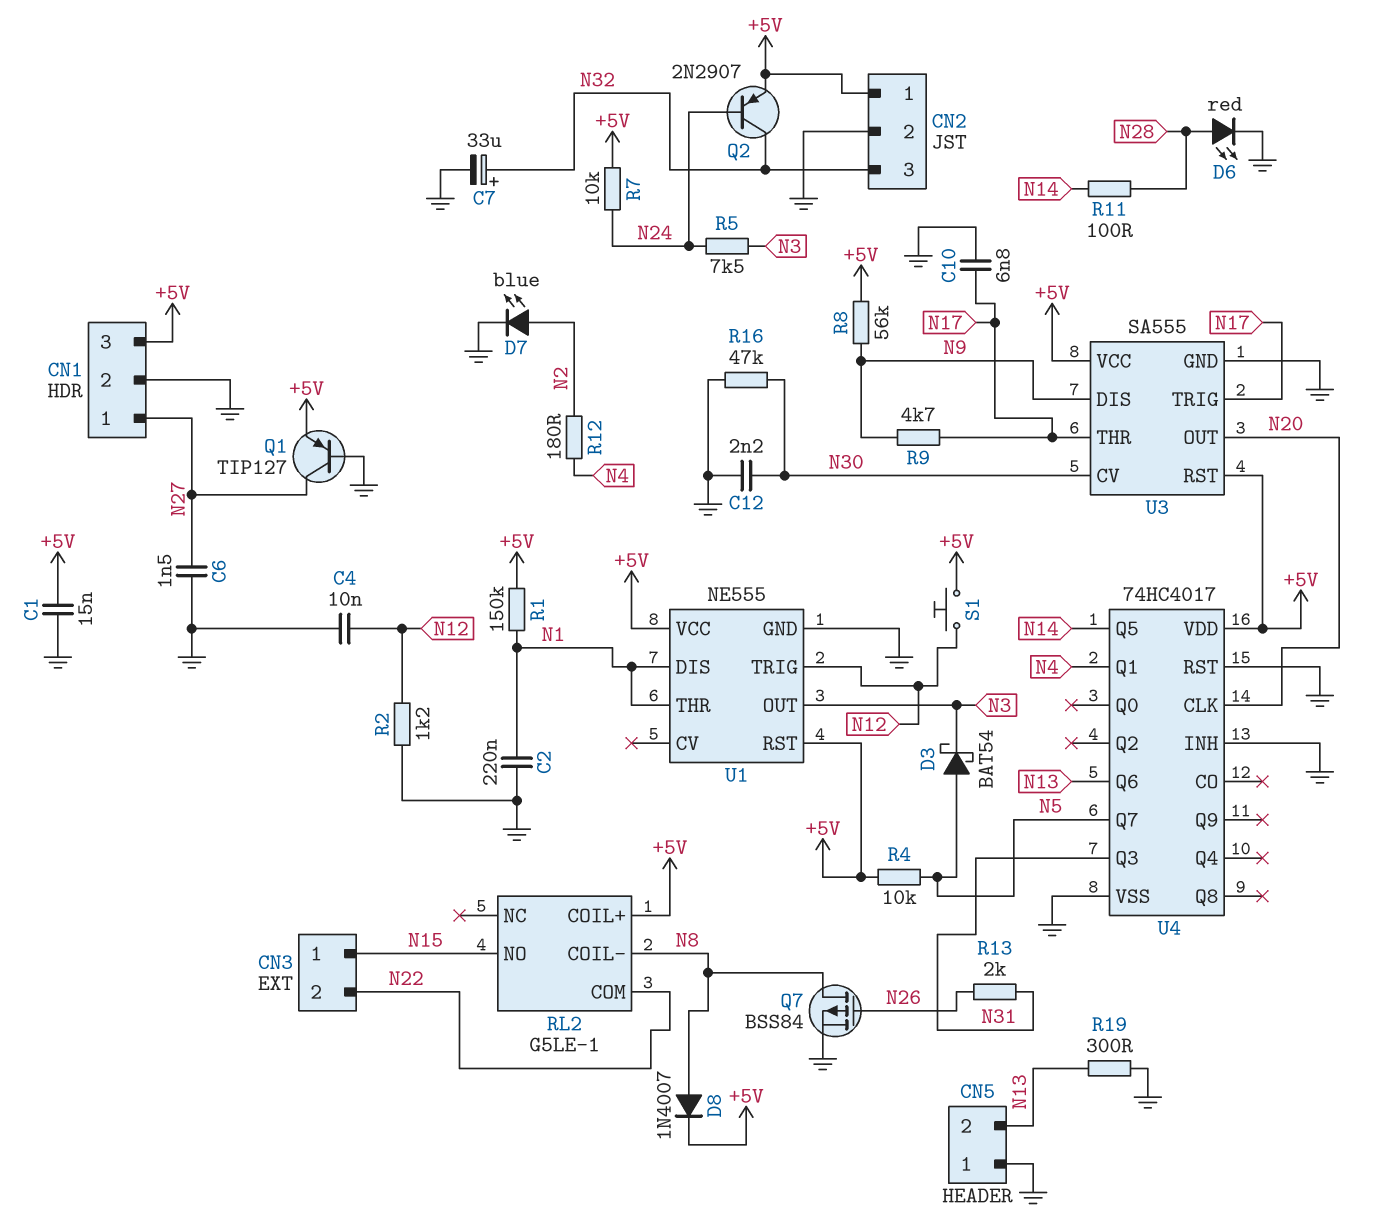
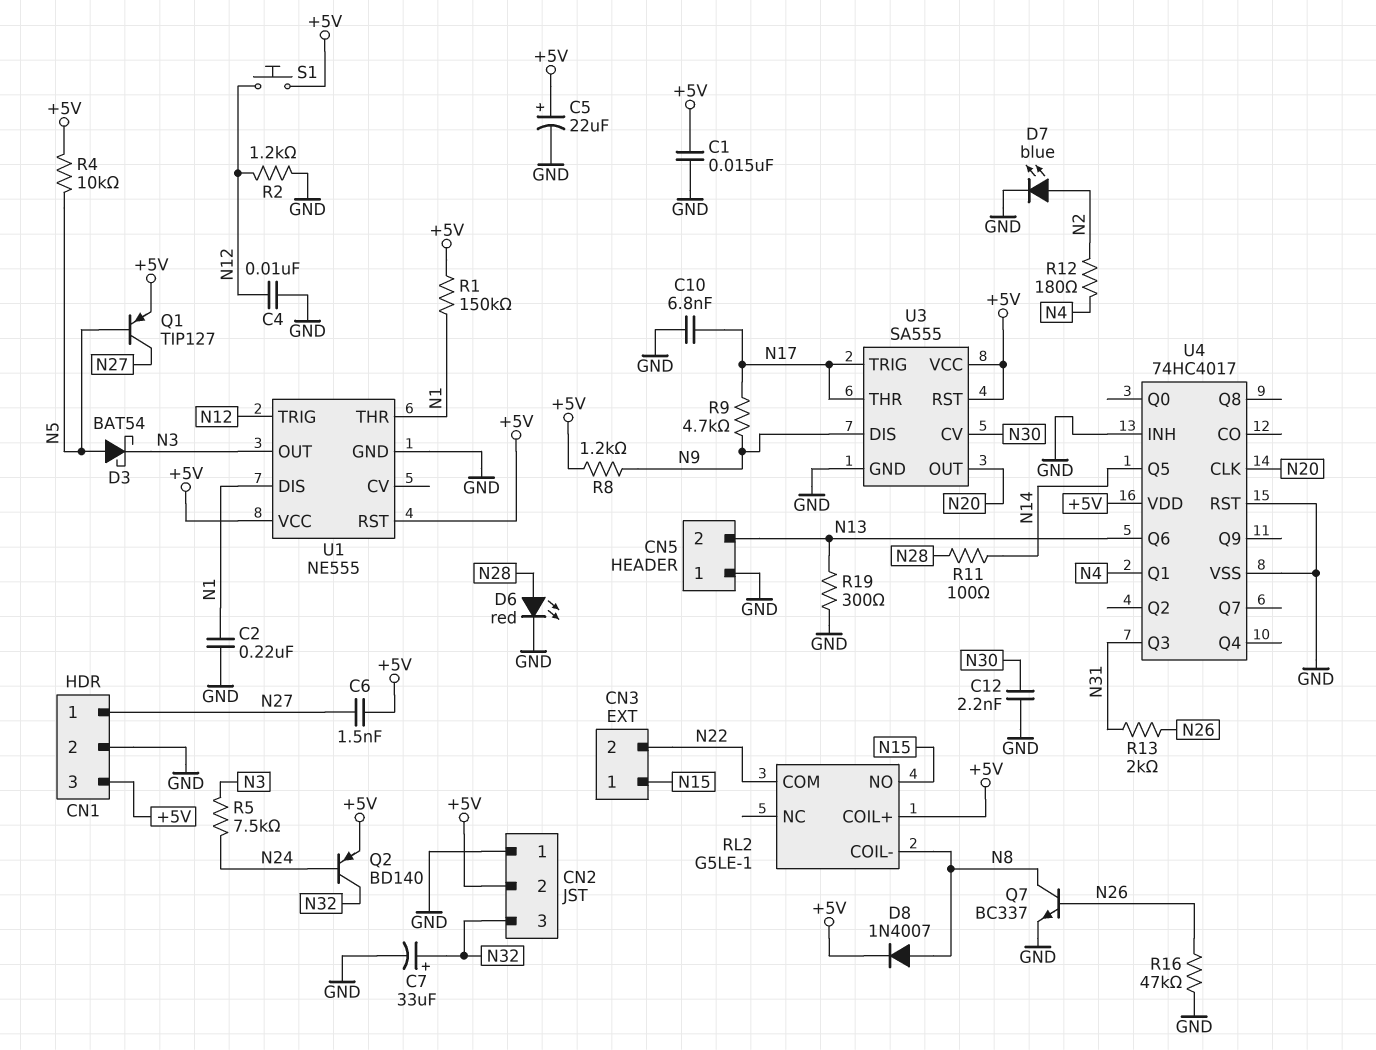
C5: none -> 22uF (plus +5V, minus GND)
C6: 1.5nF (GND, N27) -> 1.5nF (+5V, N27)
CN2 pin 1: +5V -> GND
CN2 pin 2: GND -> +5V
Q1: PNP TIP127 (B GND, C N27, E +5V) -> PNP TIP127 (B N5, C N27, E +5V)
Q2: PNP 2N2907 (B N24, C N32, E +5V) -> PNP BD140 (B N24, C N32, E +5V)
Q7: PMOS BSS84 (G N26, D N8, S GND) -> NPN BC337 (B N26, C N8, E GND)
R7: 10k (+5V, N24) -> none
R8: 56k (+5V, N9) -> 1.2k (+5V, N9)
R16: 47k (GND, N30) -> 47k (GND, N26)
U4 pin Q7: N5 -> none

